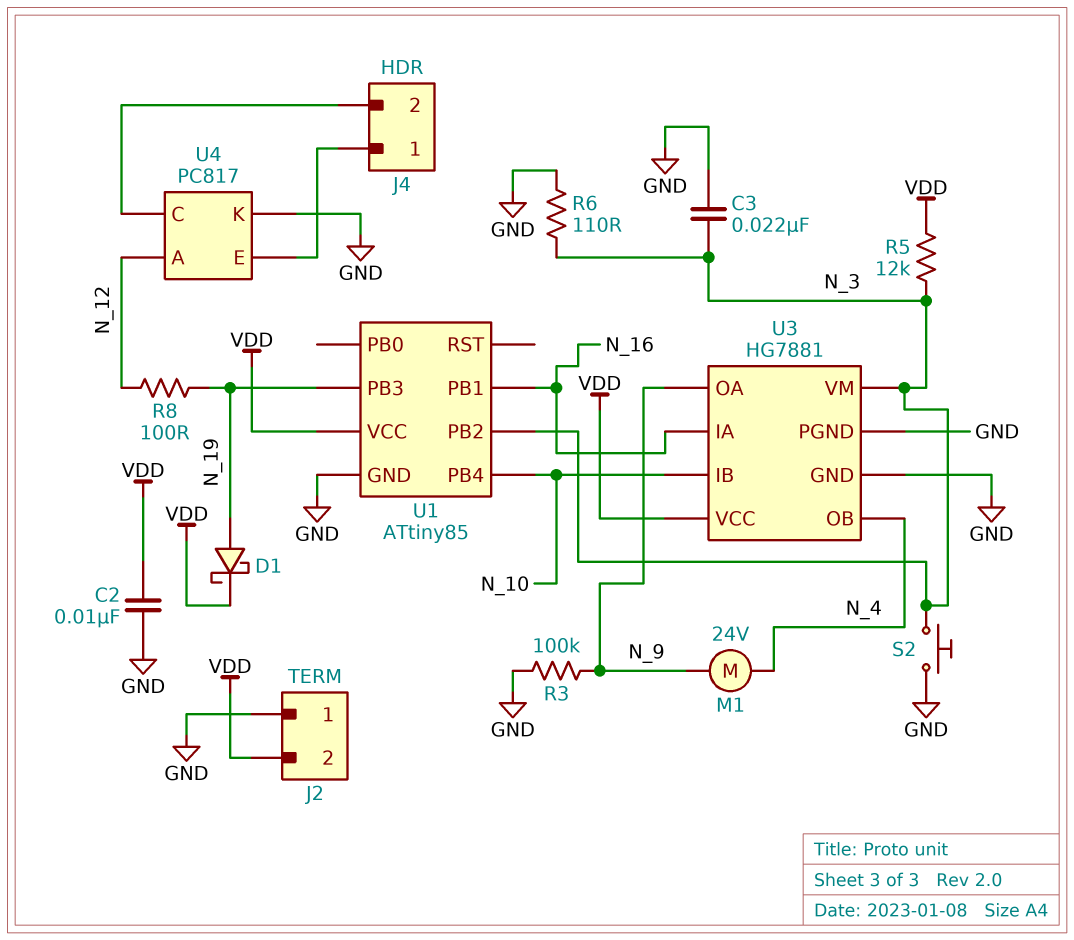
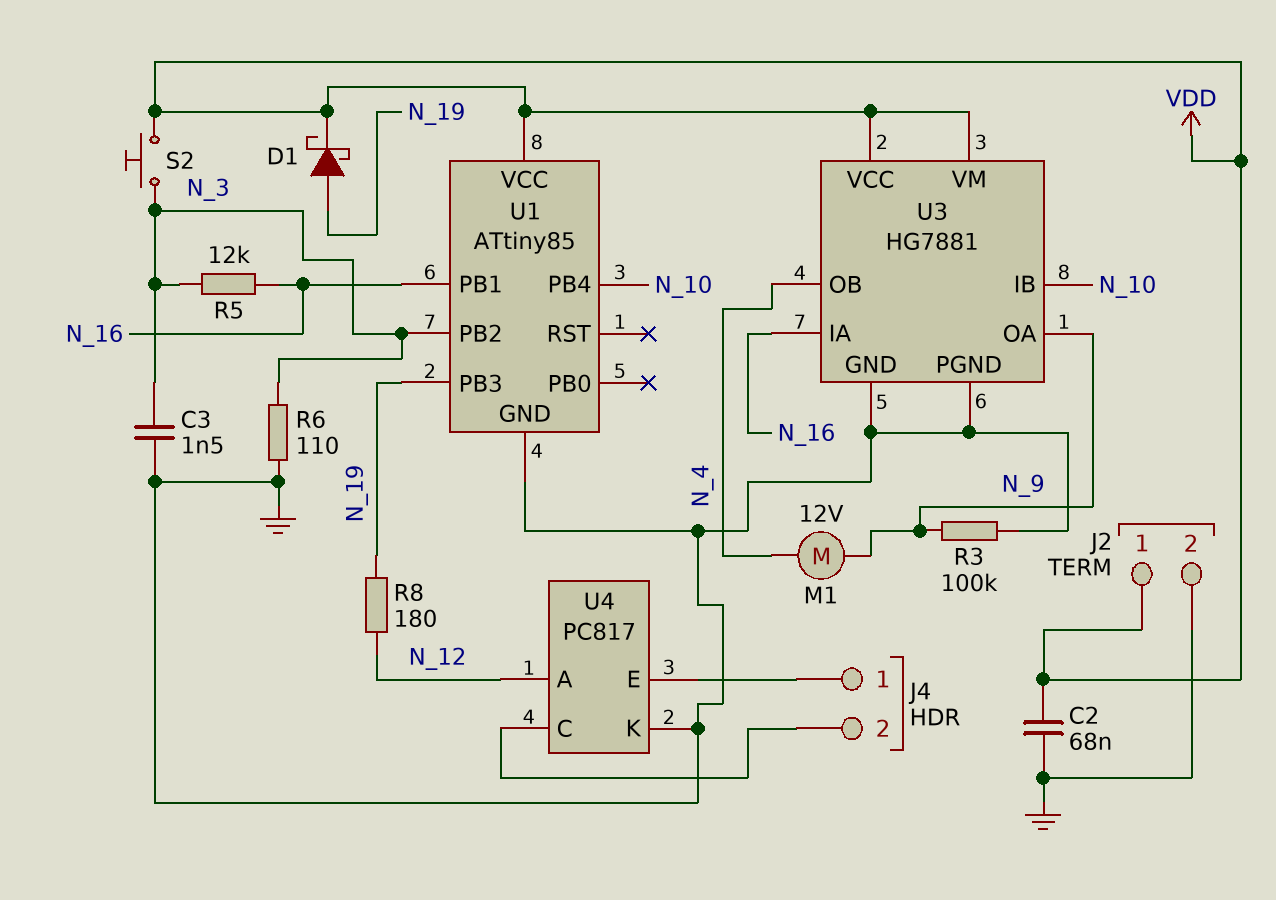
C2: 10nF (GND, VDD) -> 68nF (GND, VDD)
C3: 22nF (GND, N_3) -> 1.5nF (GND, N_3)
J2 pin 1: GND -> VDD
J2 pin 2: VDD -> GND
M1: motor 24V (N_4, N_9) -> motor 12V (N_4, N_9)
R5: 12k (N_3, VDD) -> 12k (N_3, N_16)
R8: 100 (N_12, N_19) -> 180 (N_12, N_19)
S2: button (GND, N_3) -> button (N_3, VDD)
U3 pin VM: N_3 -> VDD

